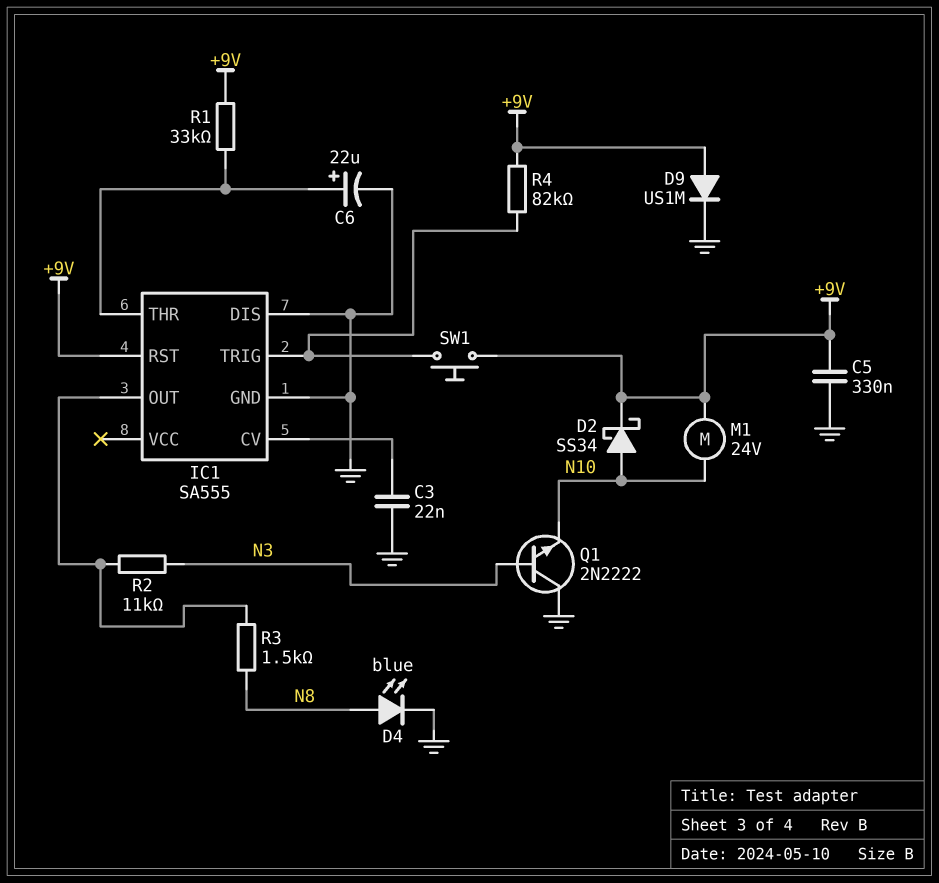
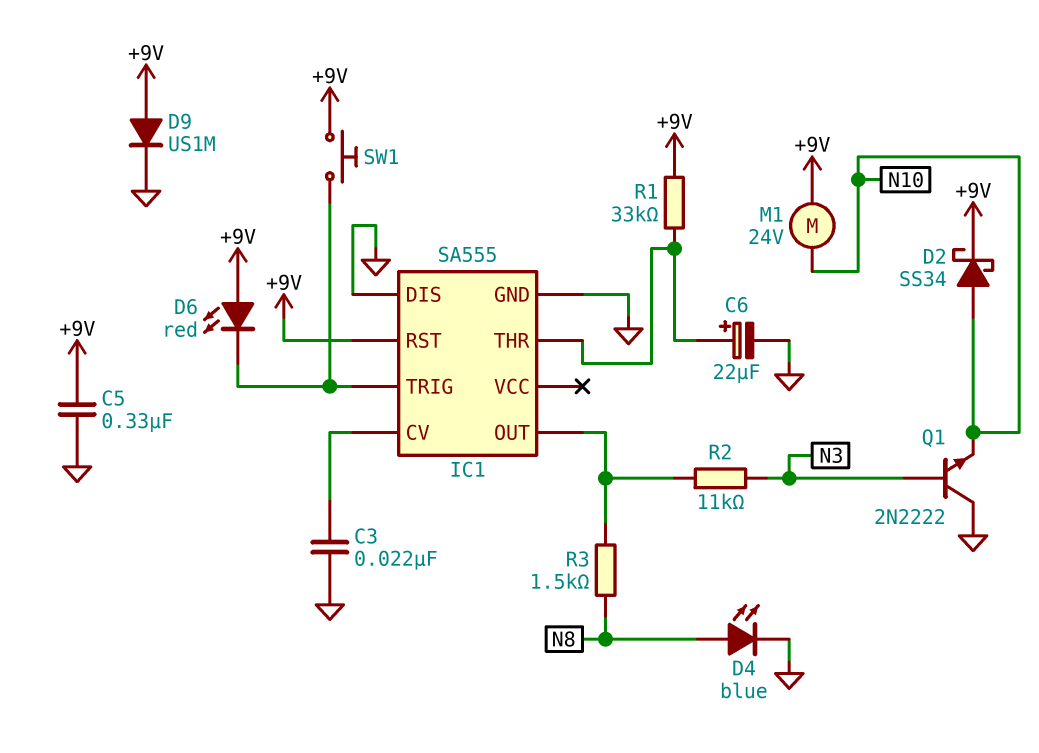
D6: none -> LED red (A +9V, K IC1/TRIG)
R4: 82k (+9V, IC1/TRIG) -> none

